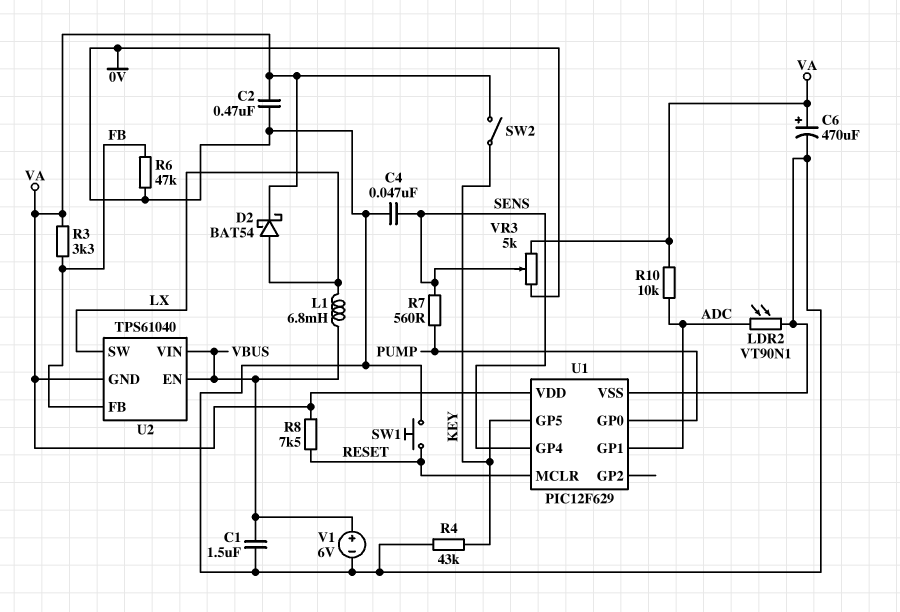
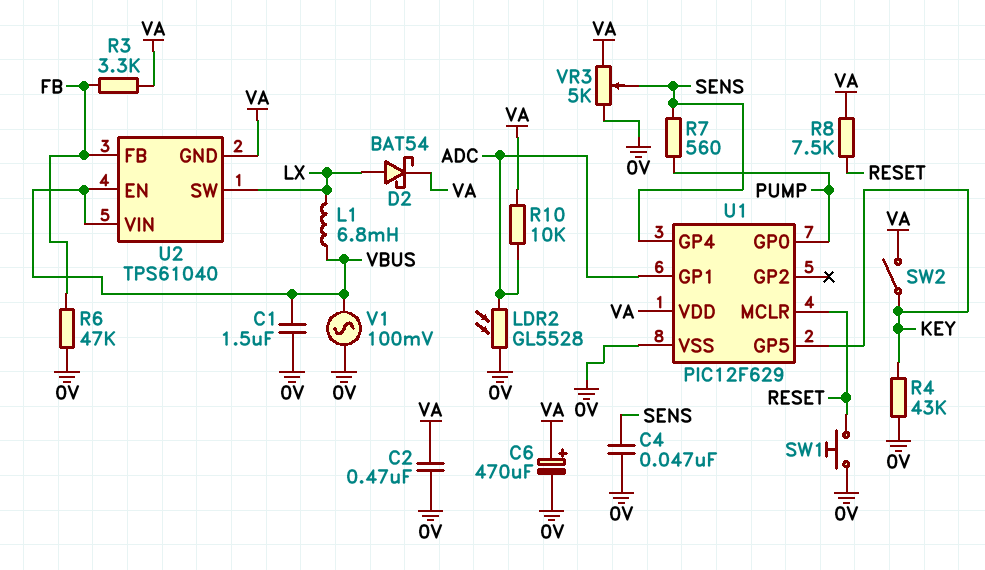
LDR2: VT90N1 (0V, ADC) -> GL5528 (0V, ADC)
V1: 6V (plus VBUS, minus 0V) -> AC 100mV (0V, VBUS)

